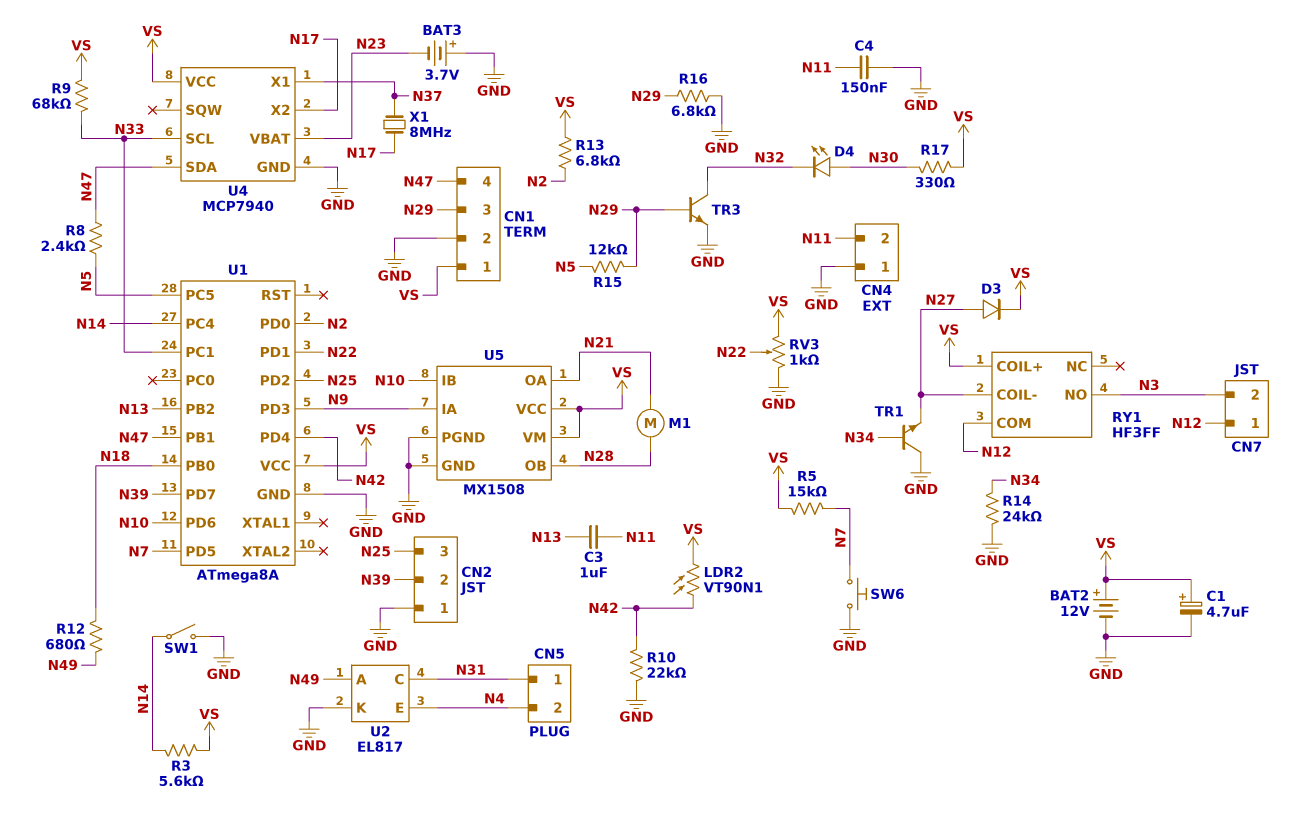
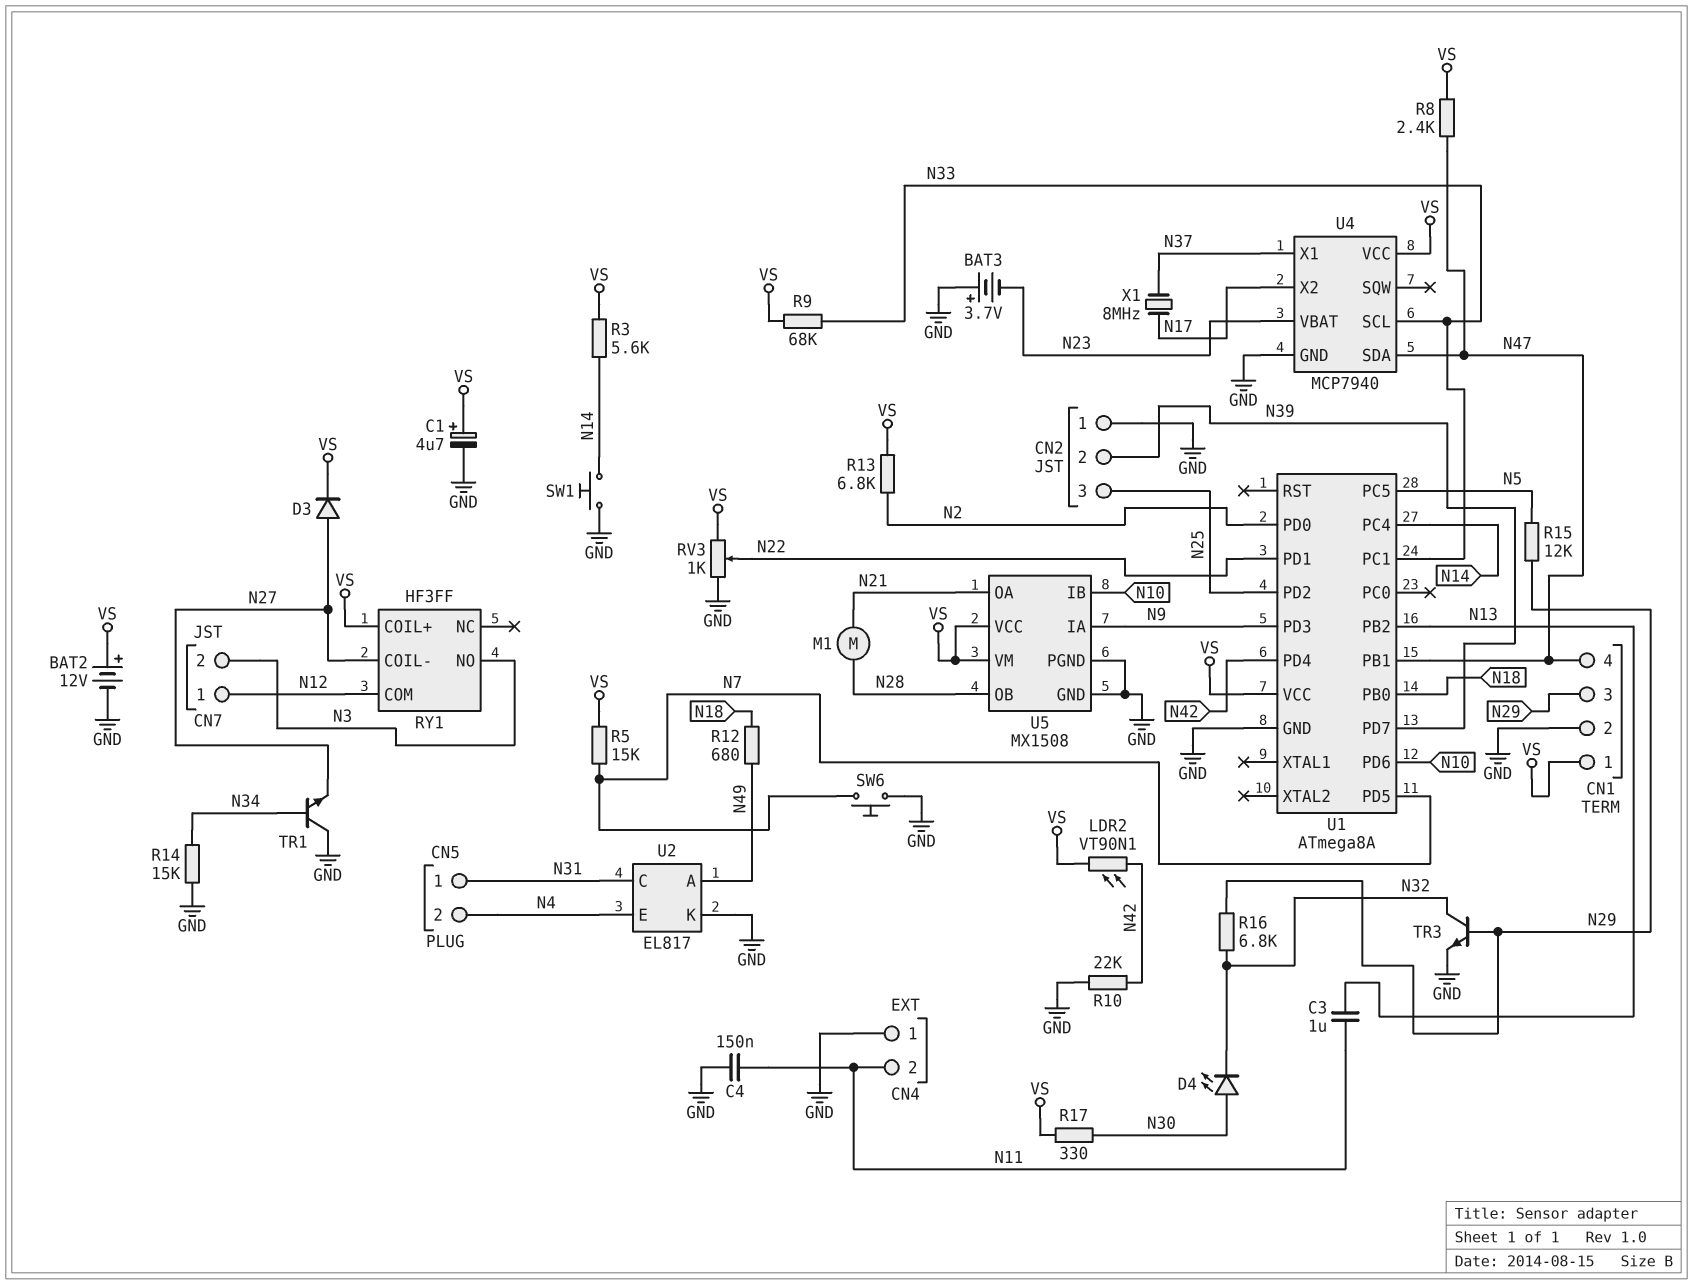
R8: 2.4k (N5, N47) -> 2.4k (N47, VS)
R14: 24k (GND, N34) -> 15k (GND, N34)
R16: 6.8k (GND, N29) -> 6.8k (N29, N32)
SW1: switch (GND, N14) -> button (GND, N14)

